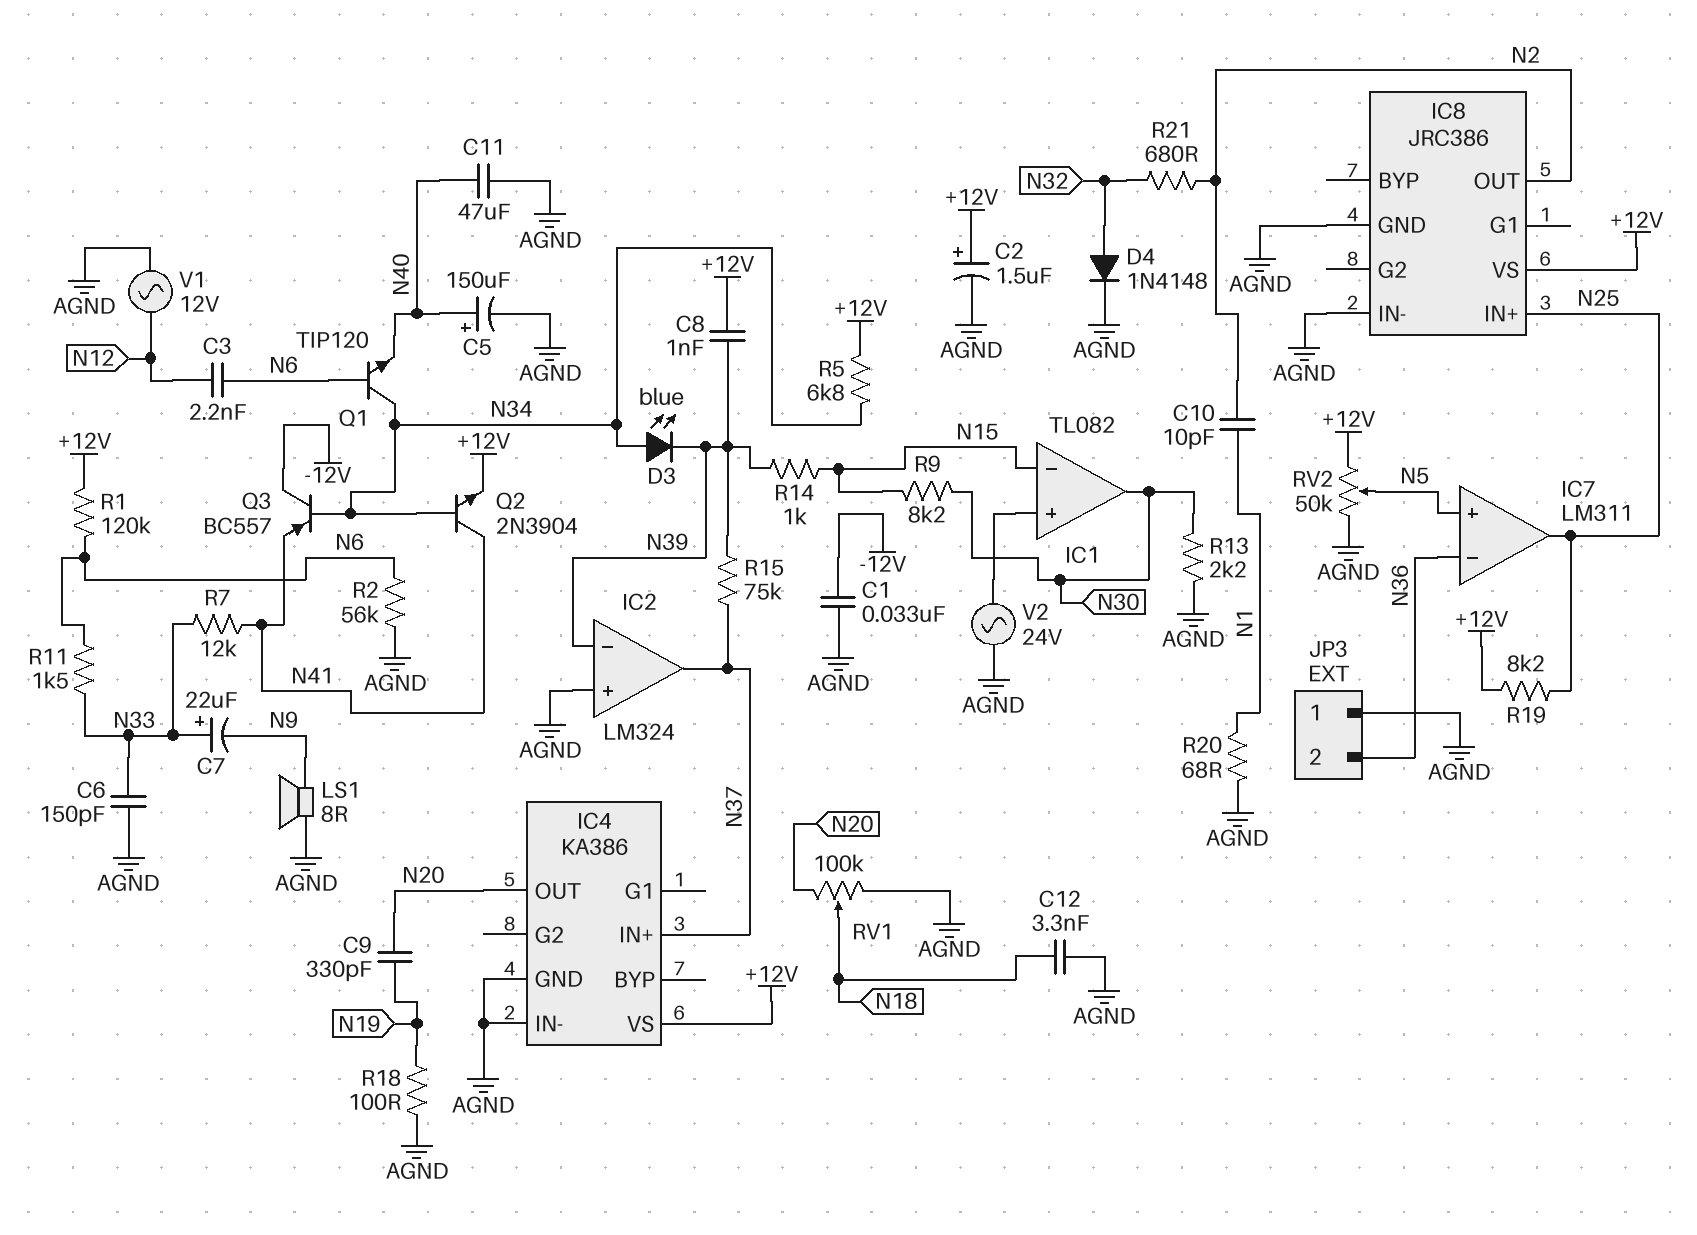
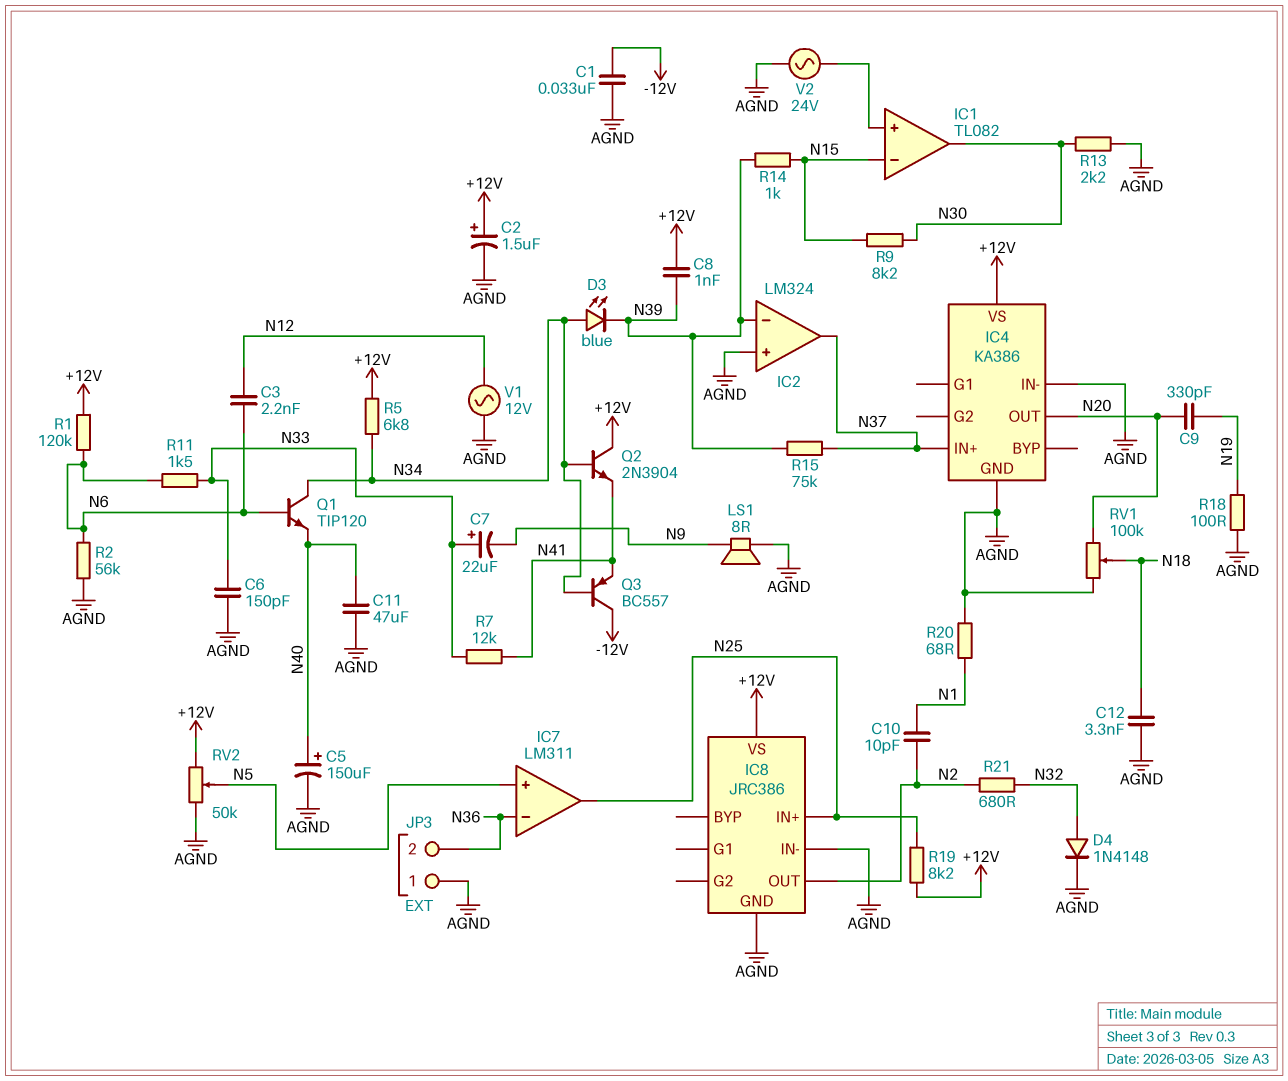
Q2: NPN 2N3904 (B N34, C N41, E +12V) -> NPN 2N3904 (B N34, C +12V, E N41)

